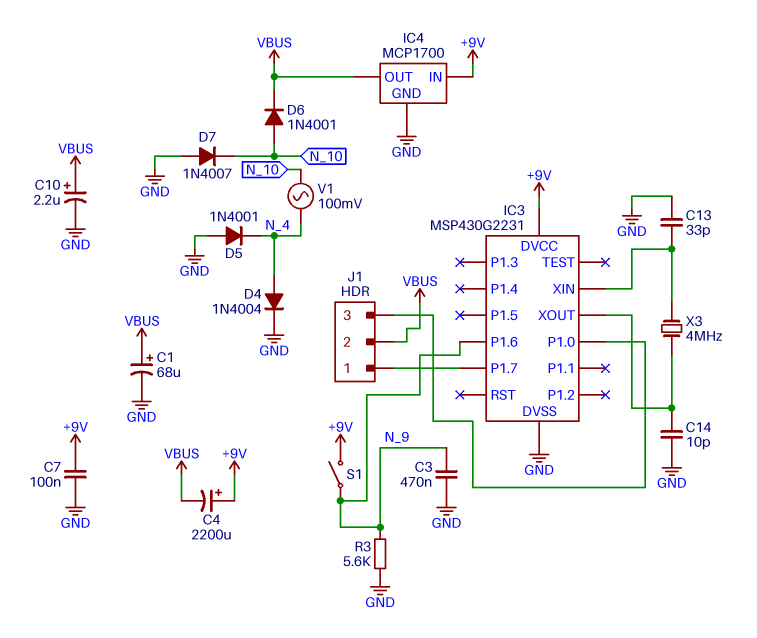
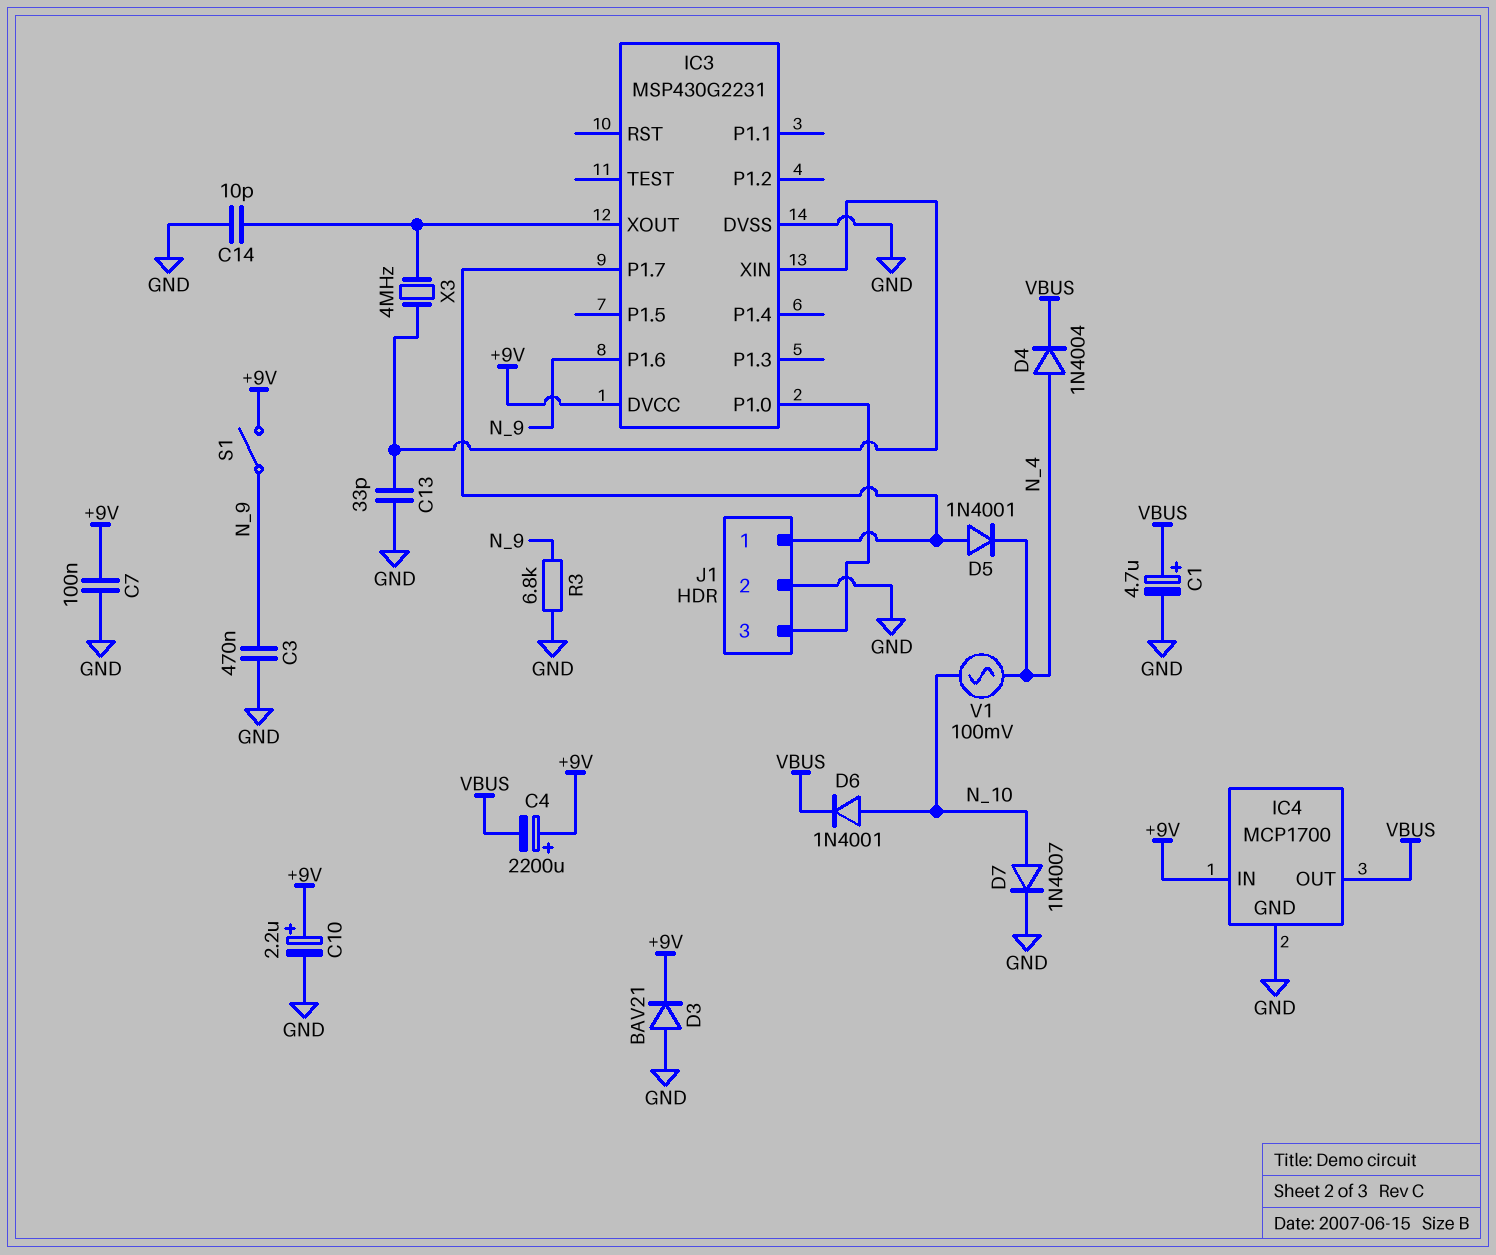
C1: 68uF (plus VBUS, minus GND) -> 4.7uF (plus VBUS, minus GND)
C10: 2.2uF (plus VBUS, minus GND) -> 2.2uF (plus +9V, minus GND)
D3: none -> diode BAV21 (A GND, K +9V)
D4: diode 1N4004 (A N_4, K GND) -> diode 1N4004 (A N_4, K VBUS)
D5: diode 1N4001 (A GND, K N_4) -> diode 1N4001 (A IC3/P1.7, K N_4)
D7: diode 1N4007 (A GND, K N_10) -> diode 1N4007 (A N_10, K GND)
J1 pin 2: VBUS -> GND
R3: 5.6k (GND, N_9) -> 6.8k (GND, N_9)

